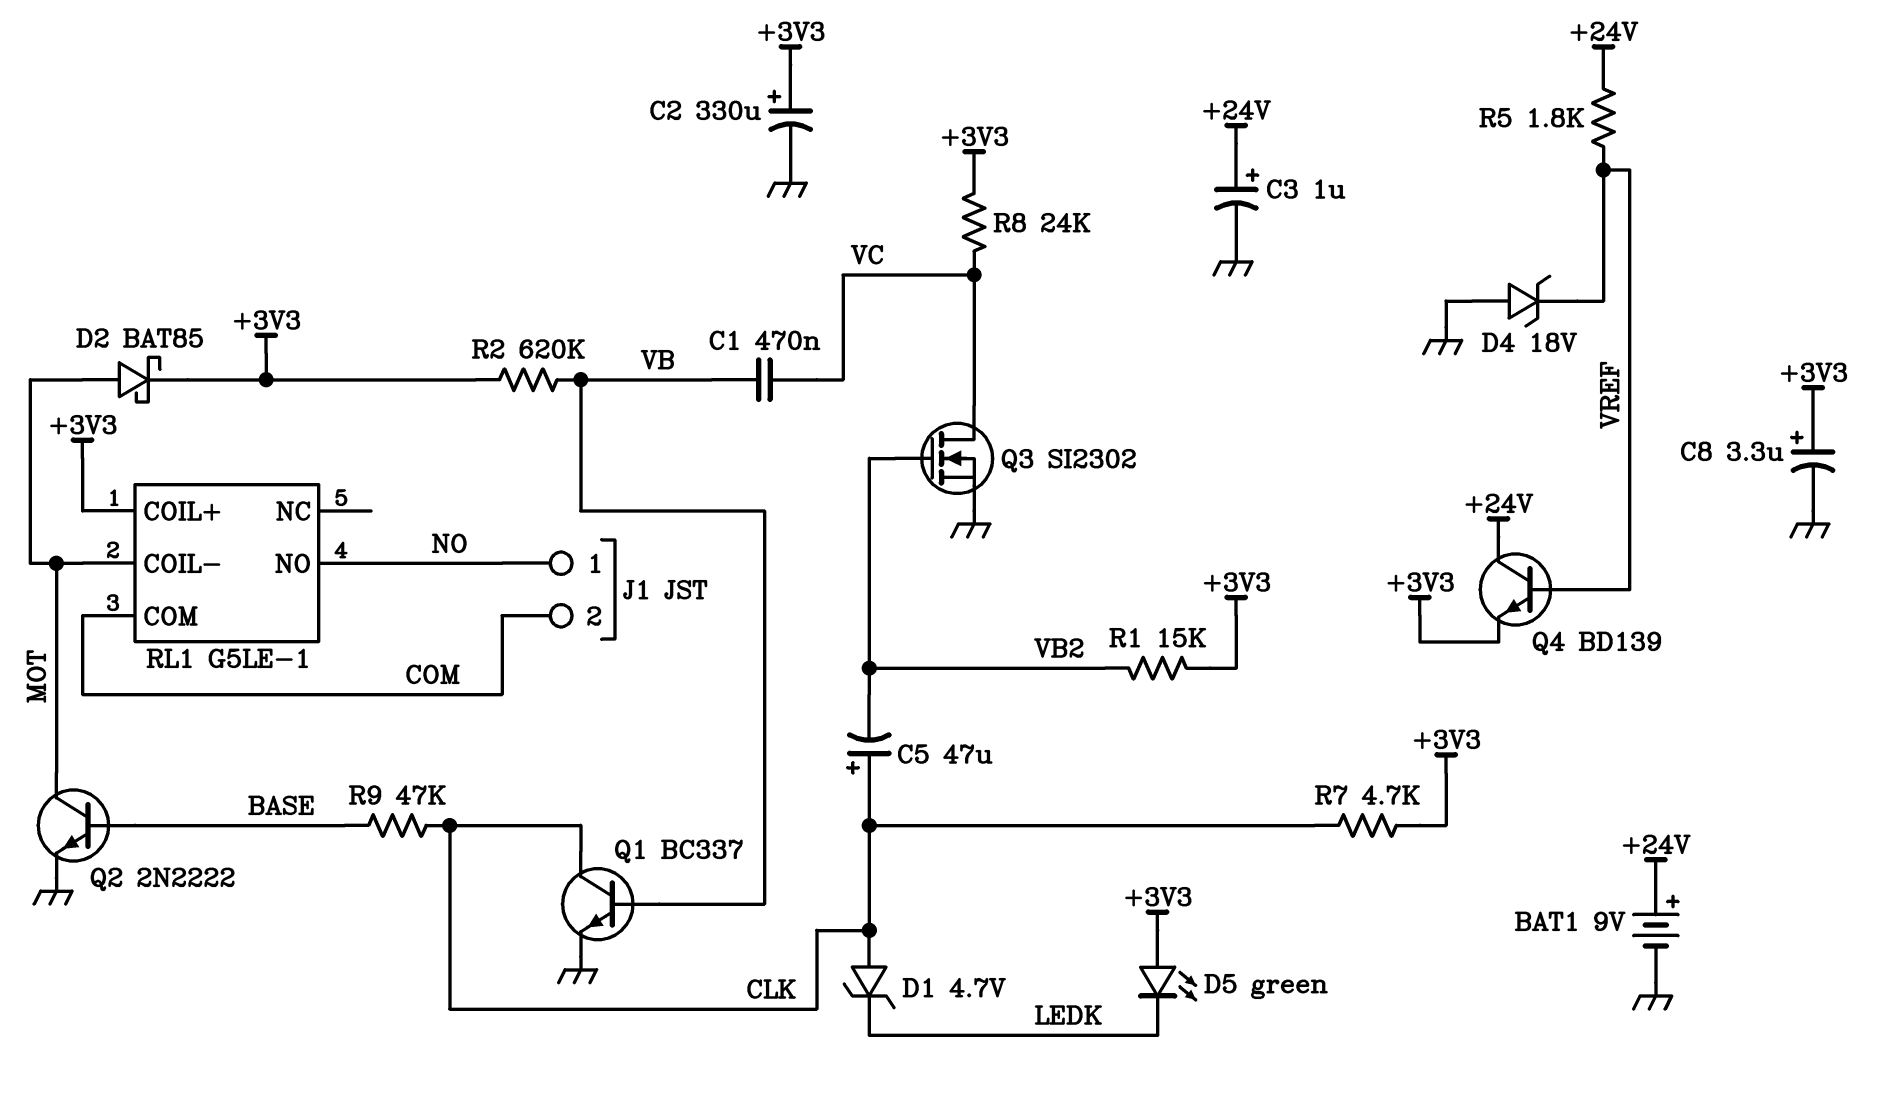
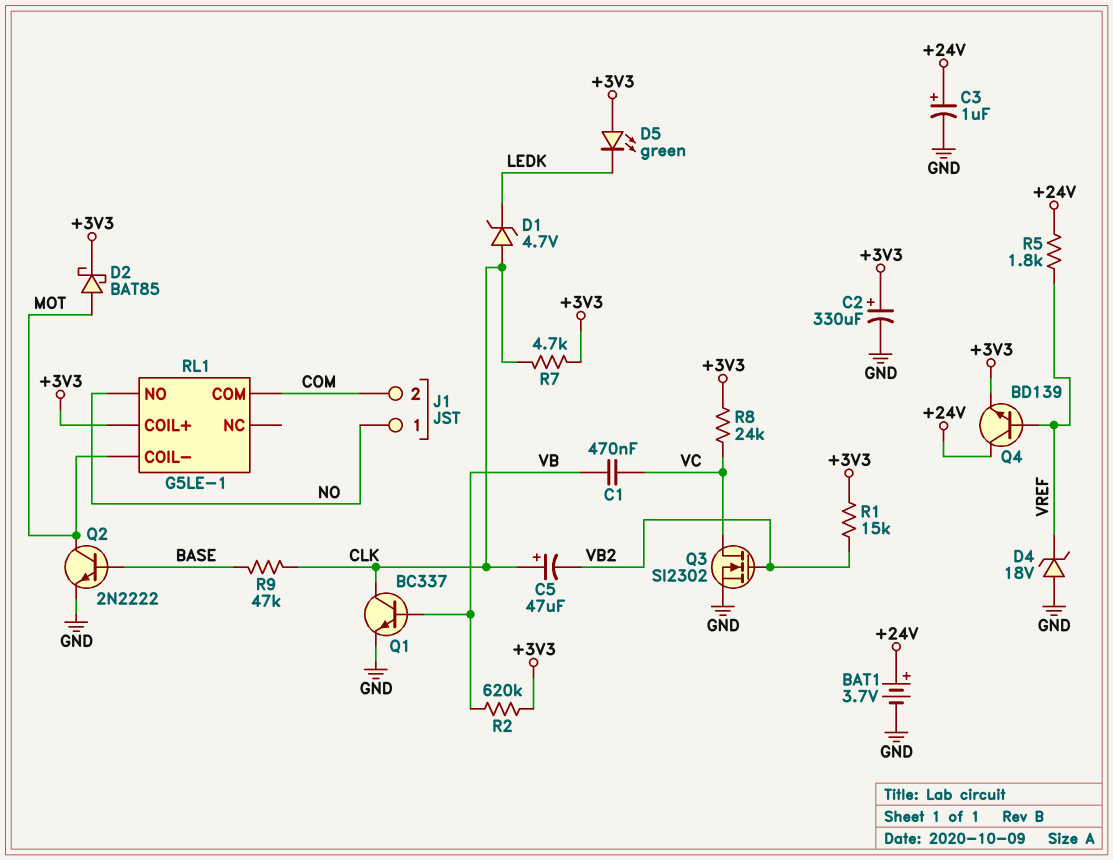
BAT1: 9V (plus +24V, minus GND) -> 3.7V (plus +24V, minus GND)
C8: 3.3uF (plus +3V3, minus GND) -> none

